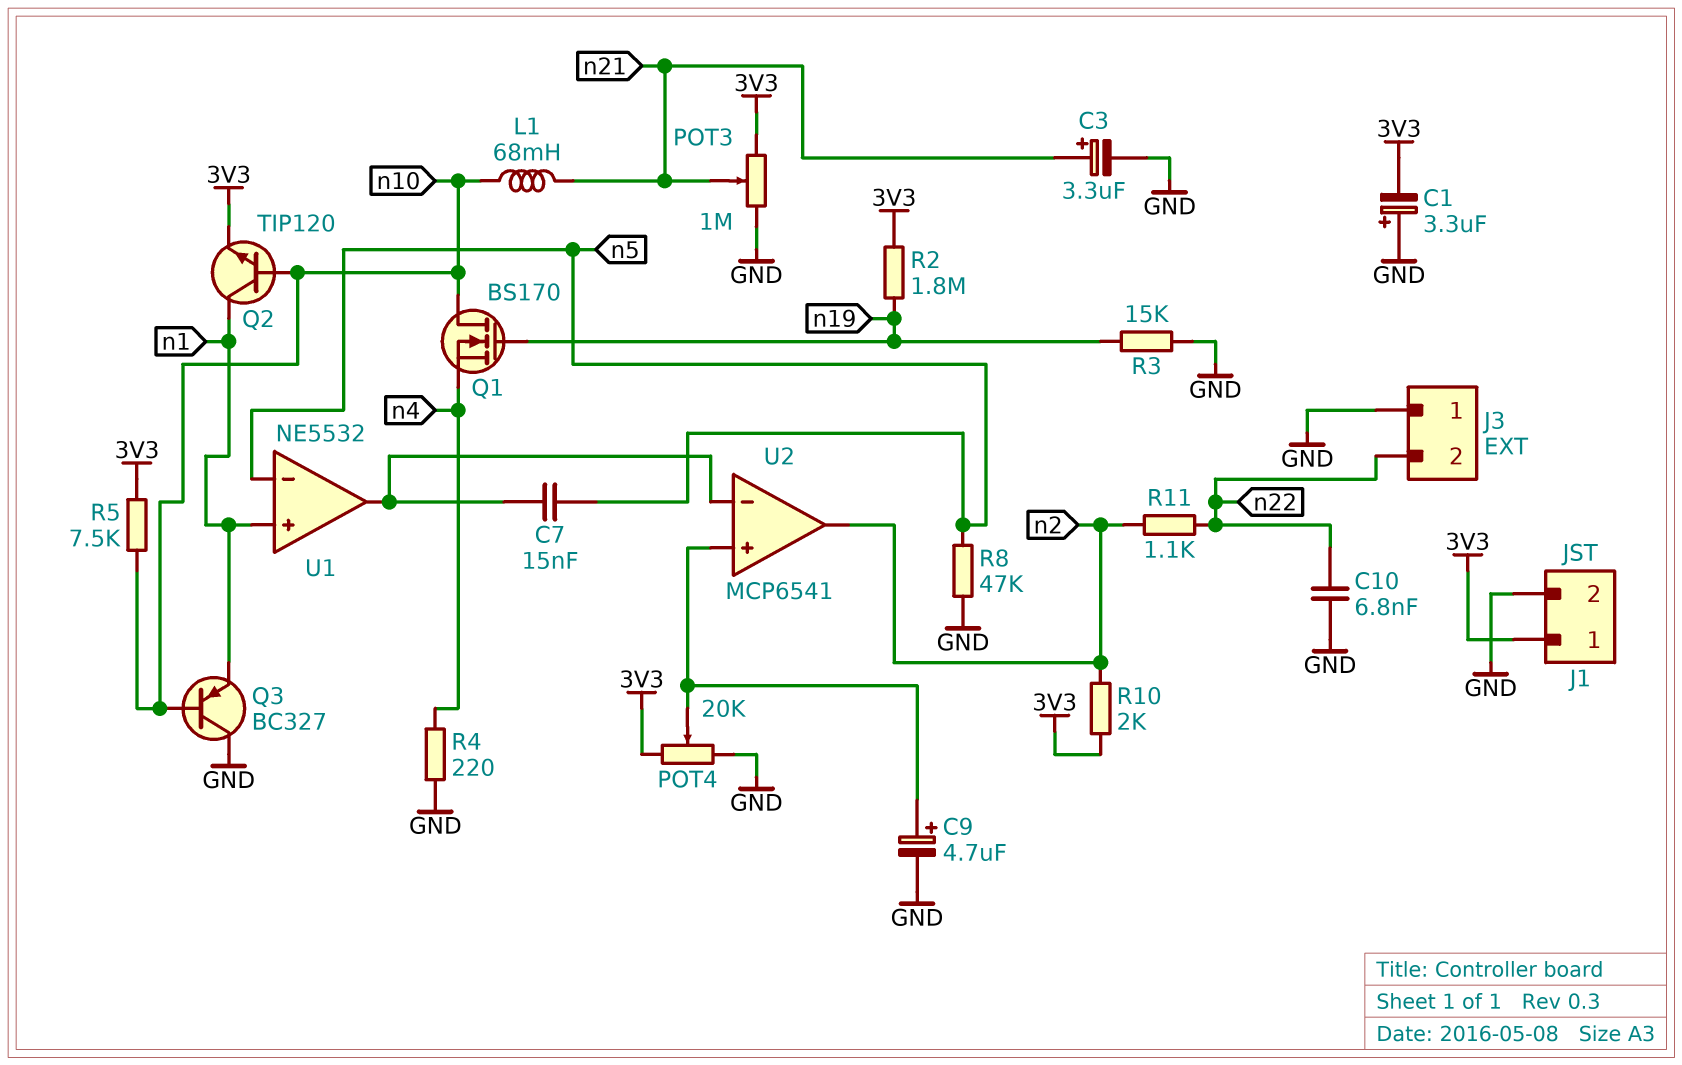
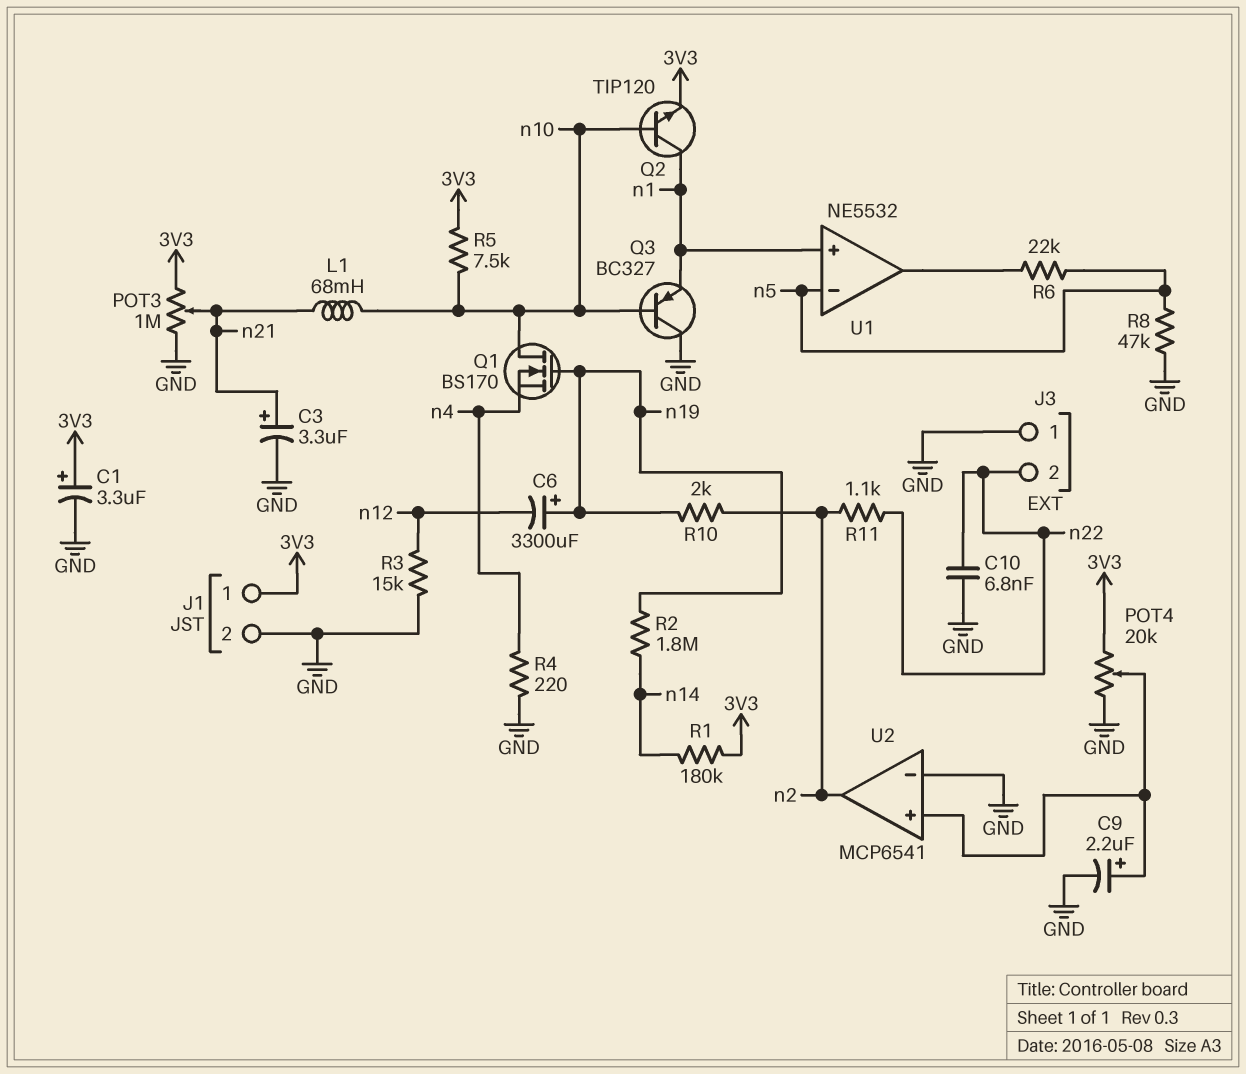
C1: 3.3uF (plus GND, minus 3V3) -> 3.3uF (plus 3V3, minus GND)
C6: none -> 3300uF (plus n19, minus n12)
C7: 15nF (U1/out, n5) -> none
C9: 4.7uF (plus U2/in+, minus GND) -> 2.2uF (plus U2/in+, minus GND)
R1: none -> 180k (3V3, n14)
R2: 1.8M (3V3, n19) -> 1.8M (n14, n19)
R3: 15k (GND, n19) -> 15k (GND, n12)
R6: none -> 22k (U1/out, n5)
R10: 2k (3V3, n2) -> 2k (n2, n19)
U2 pin in-: U1/out -> GND

